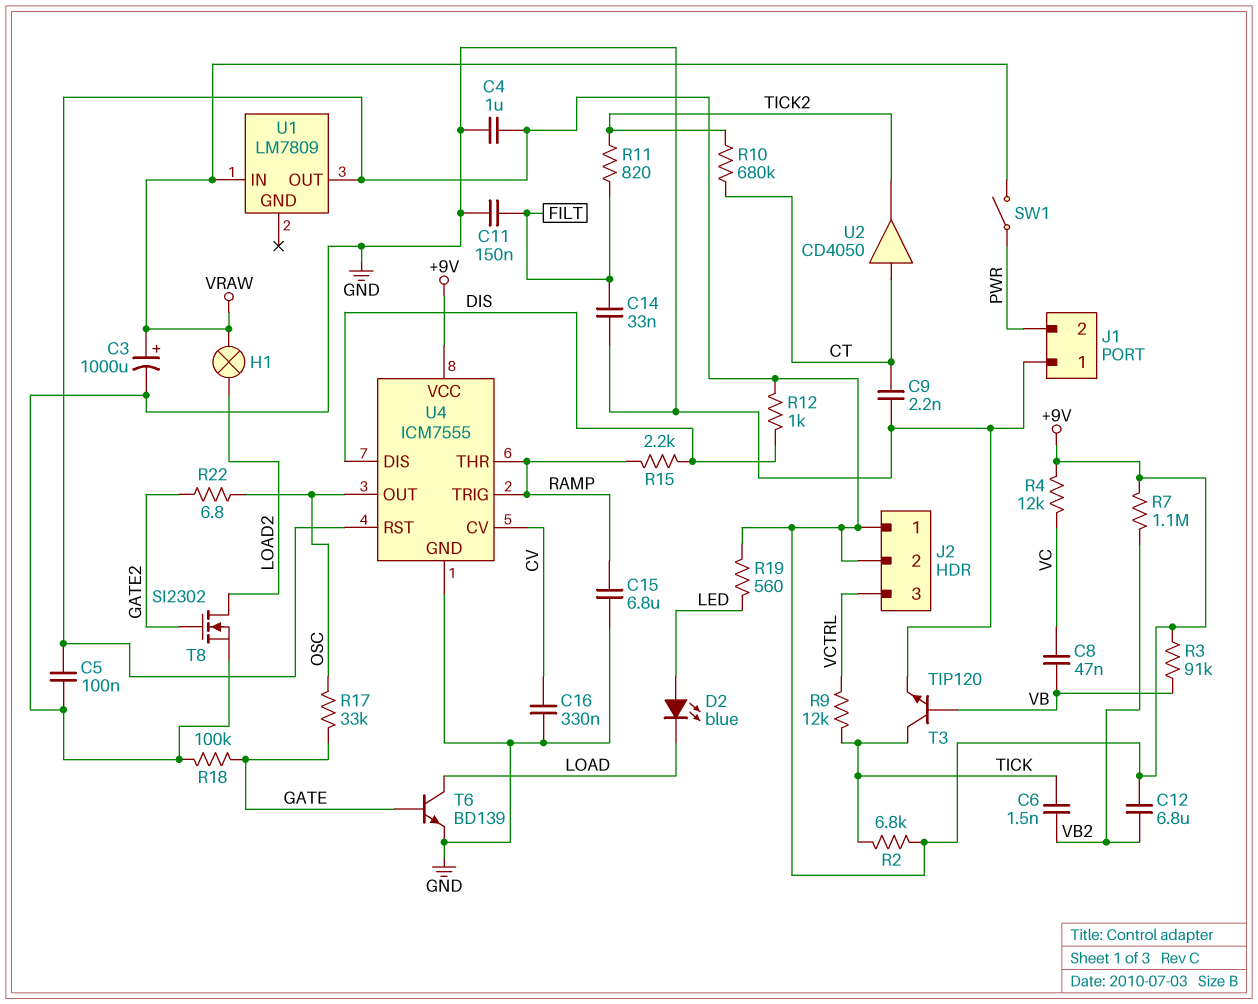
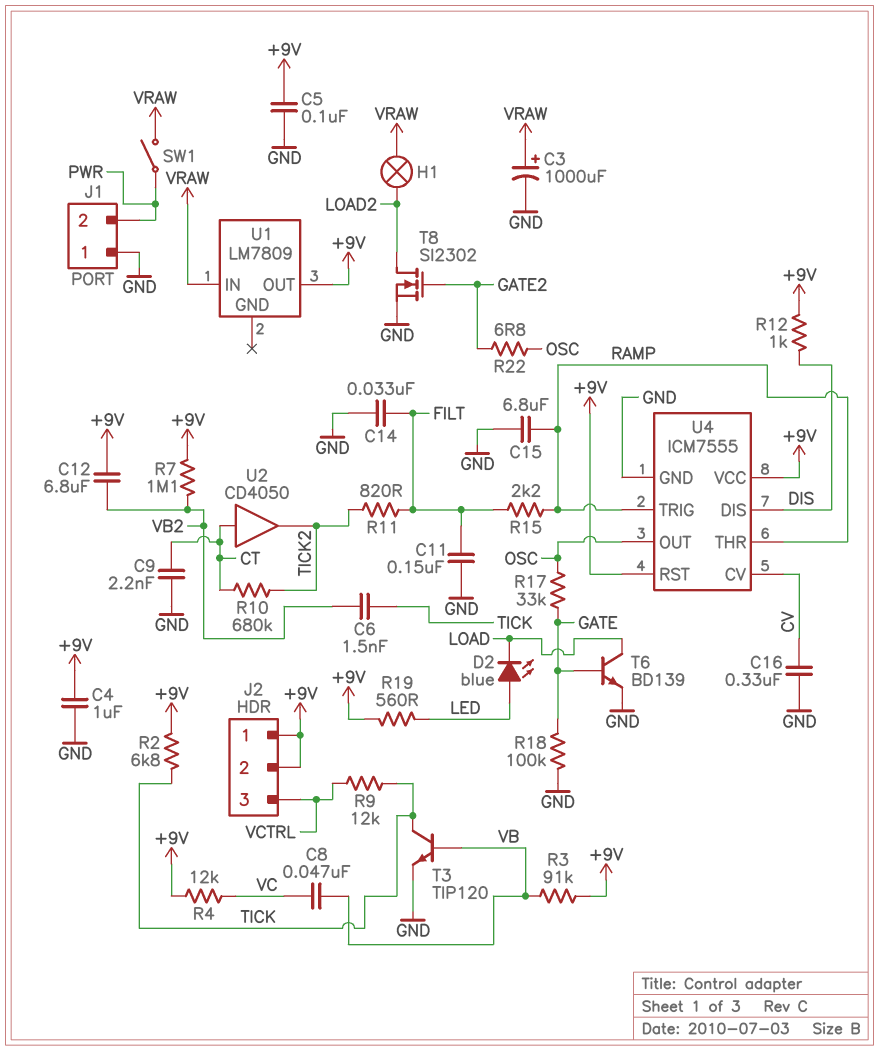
R15: 2.2k (DIS, RAMP) -> 2.2k (FILT, RAMP)

